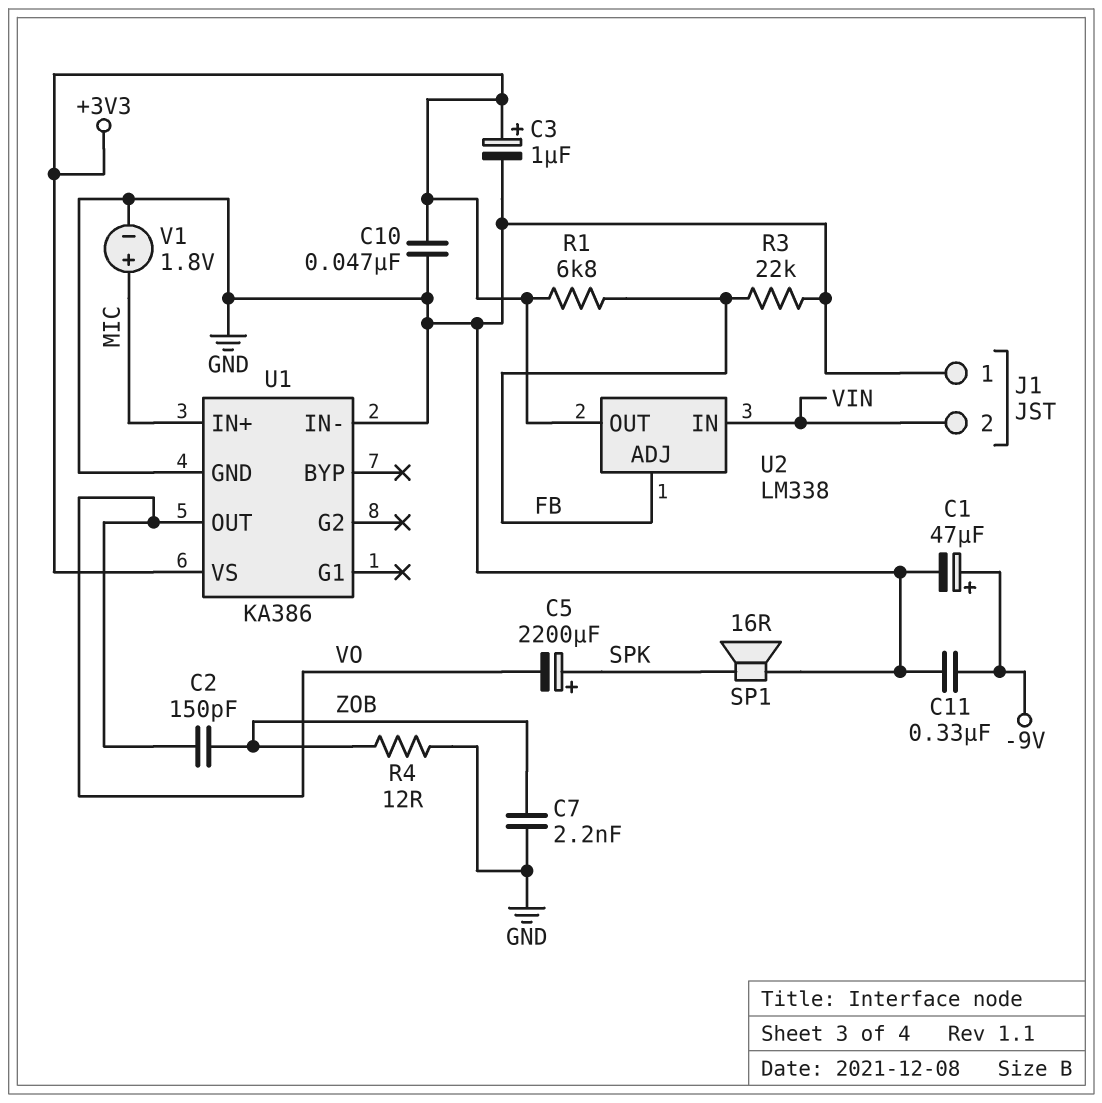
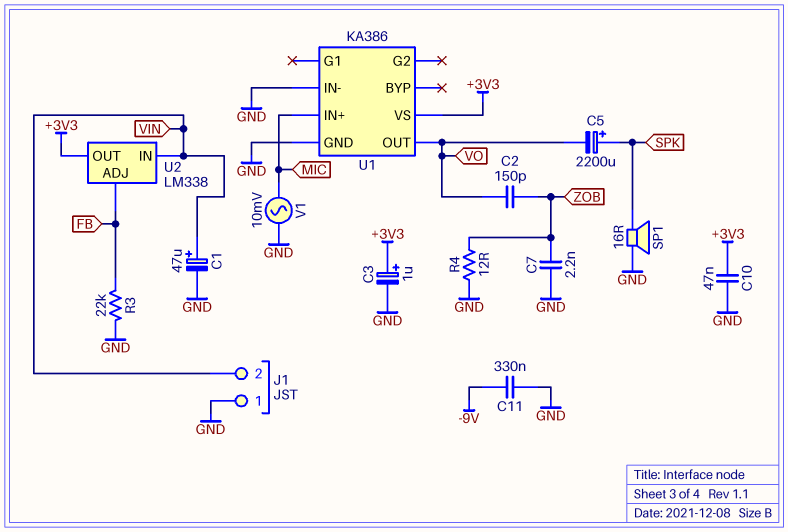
C1: 47uF (plus -9V, minus GND) -> 47uF (plus VIN, minus GND)
R1: 6.8k (+3V3, FB) -> none
V1: 1.8V (plus MIC, minus GND) -> AC 10mV (GND, MIC)

